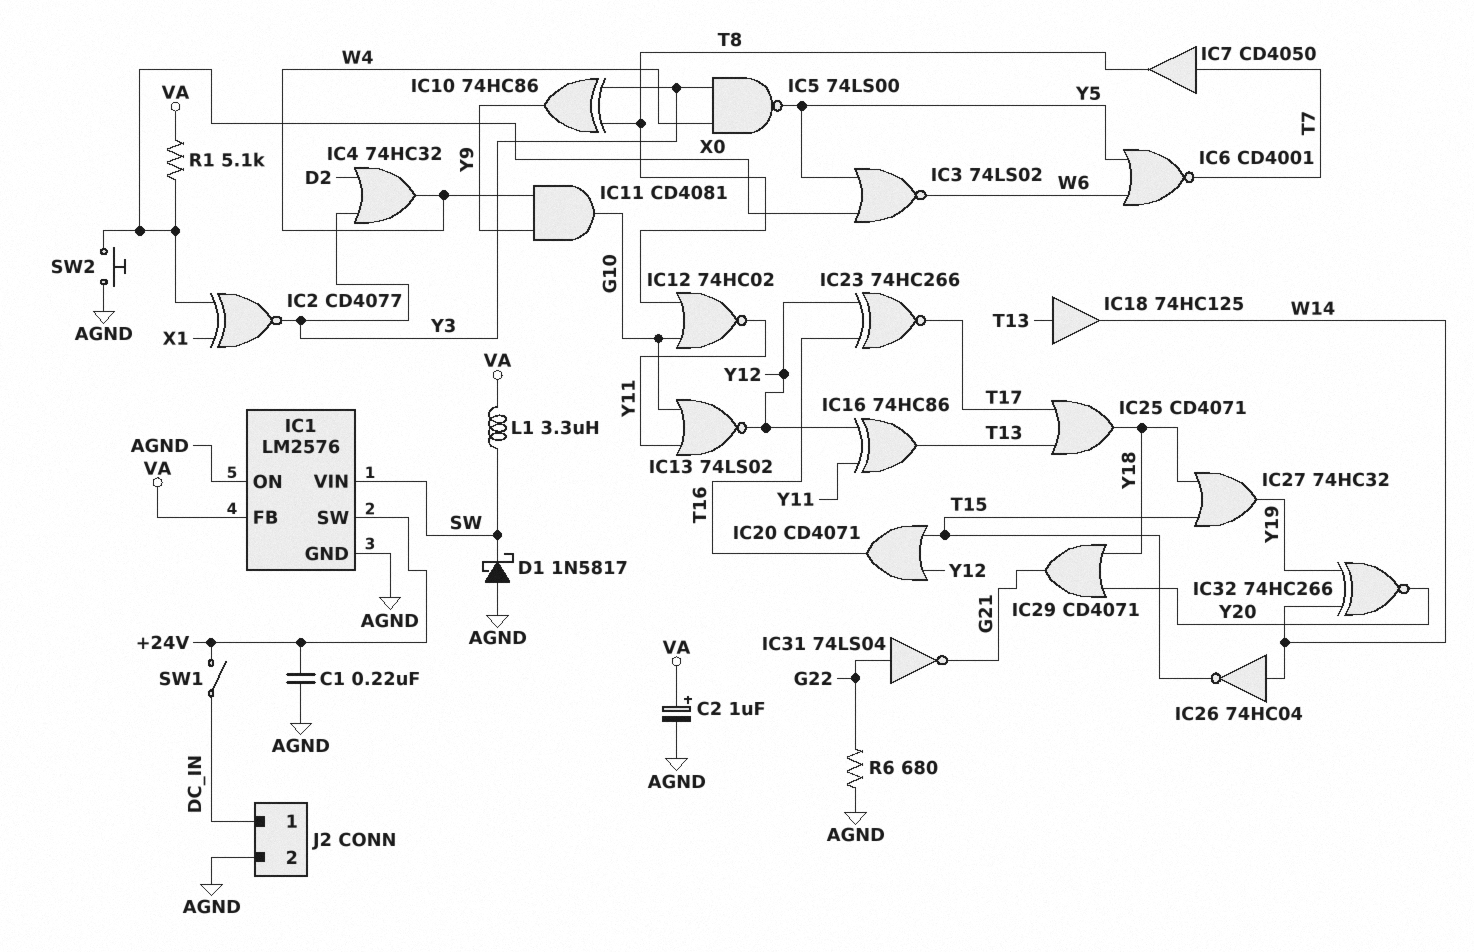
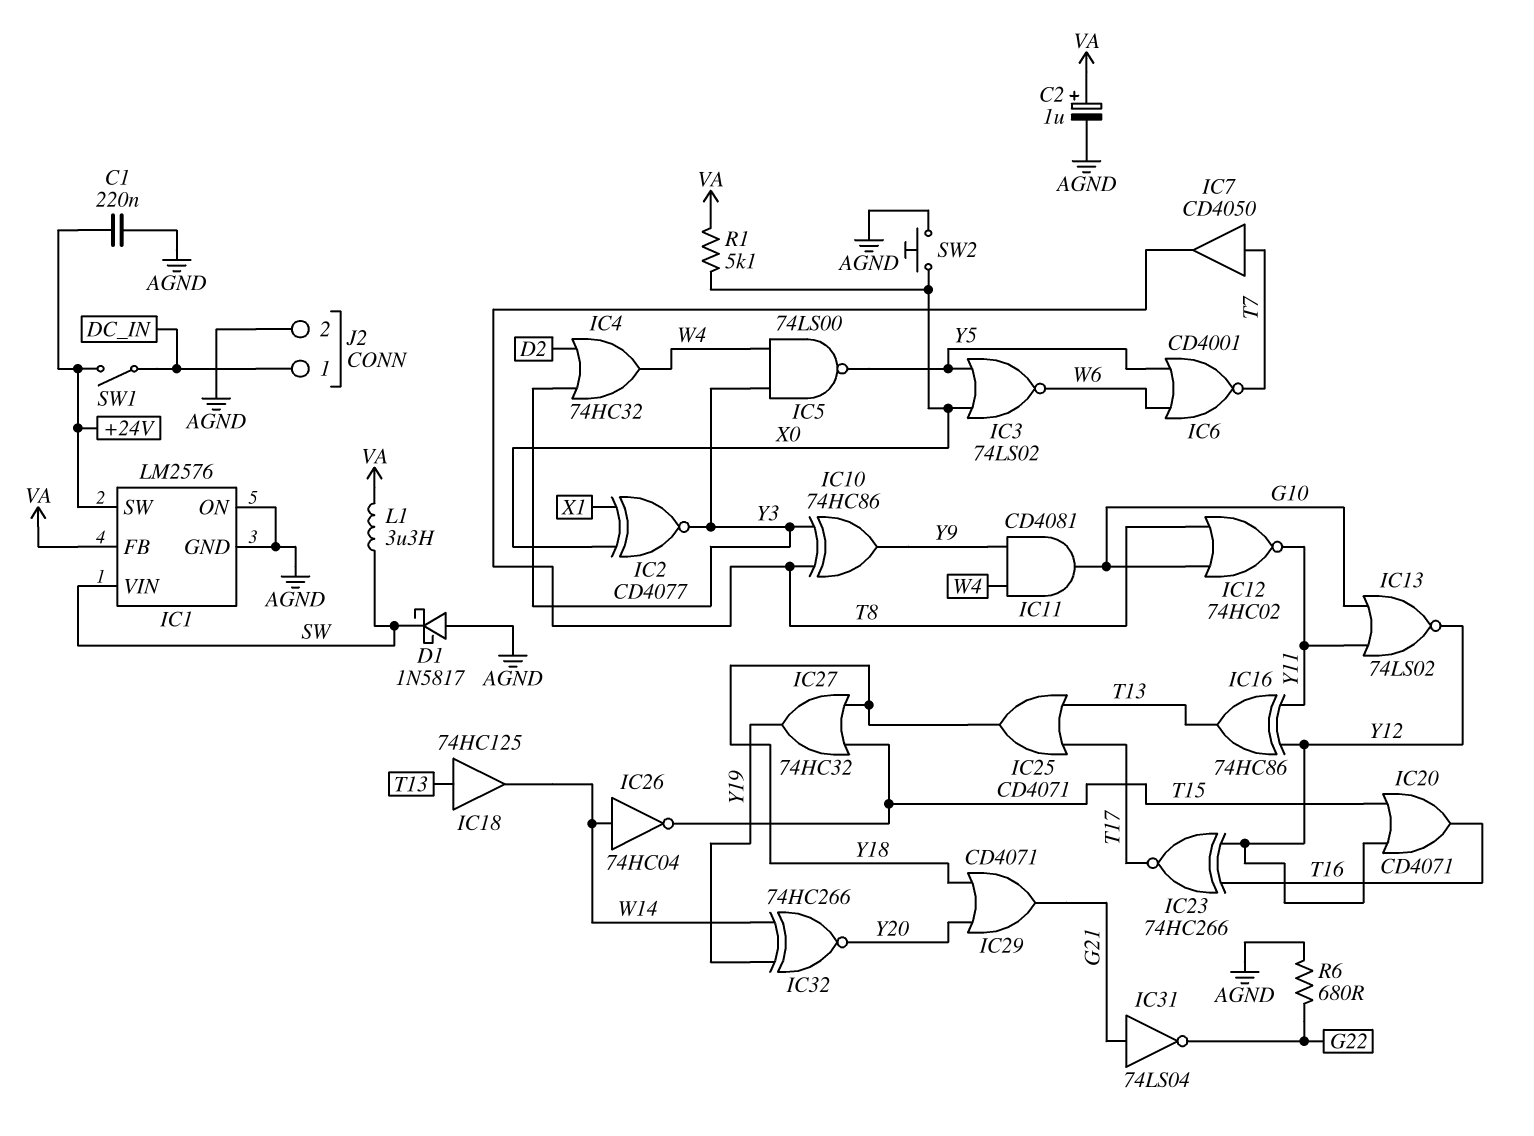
IC31: NOT 74LS04 (in G22, out G21) -> NOT 74LS04 (in G21, out G22)

